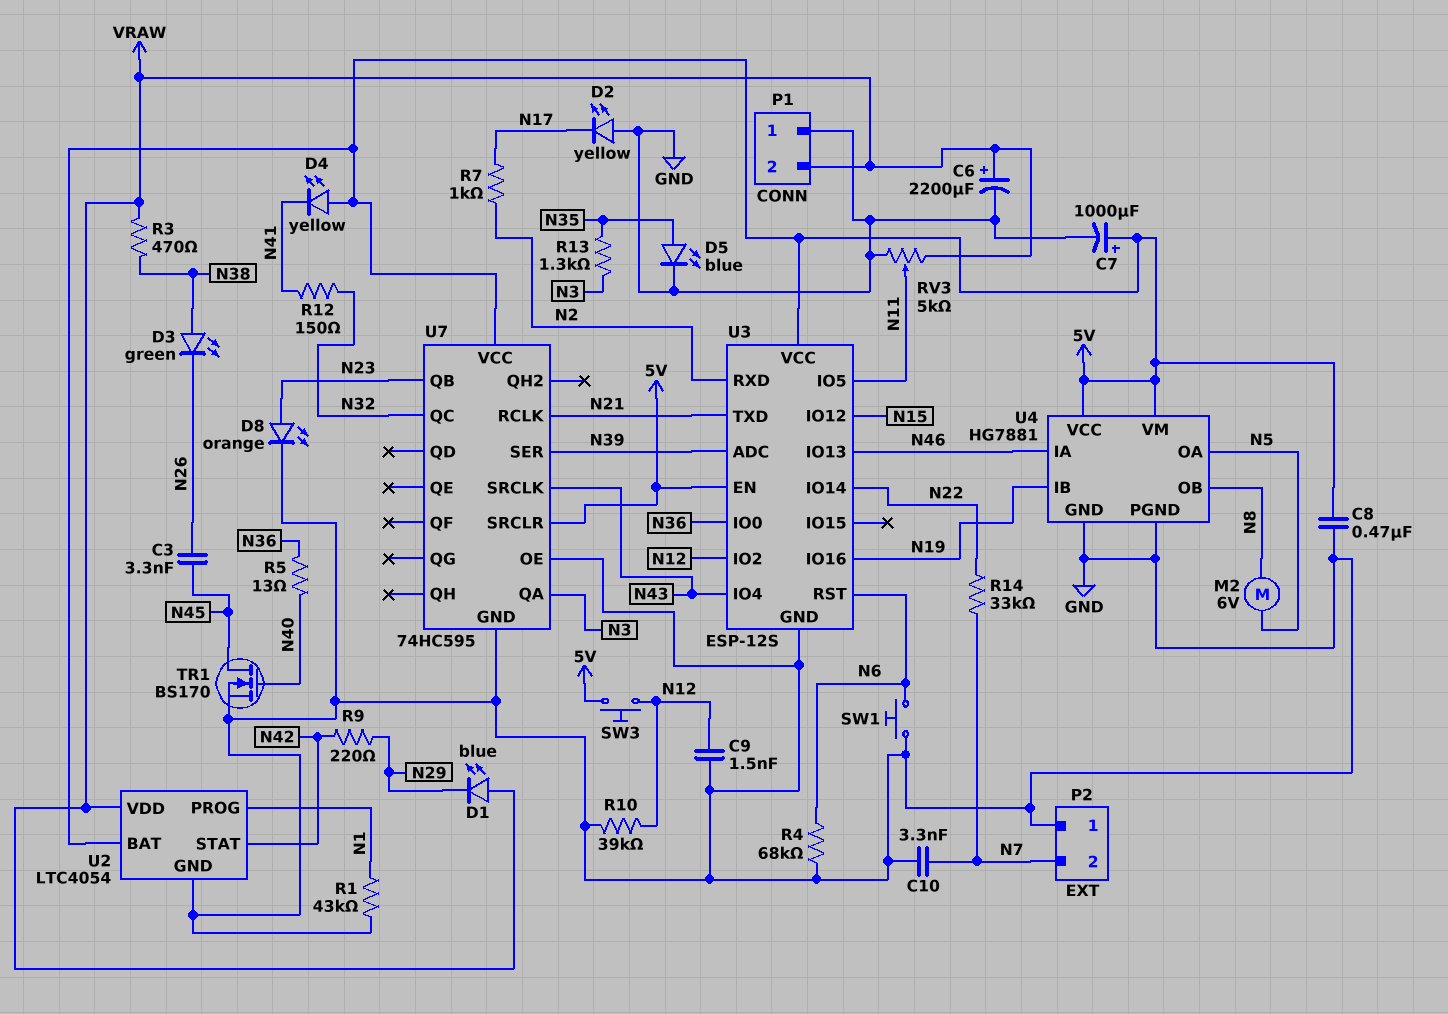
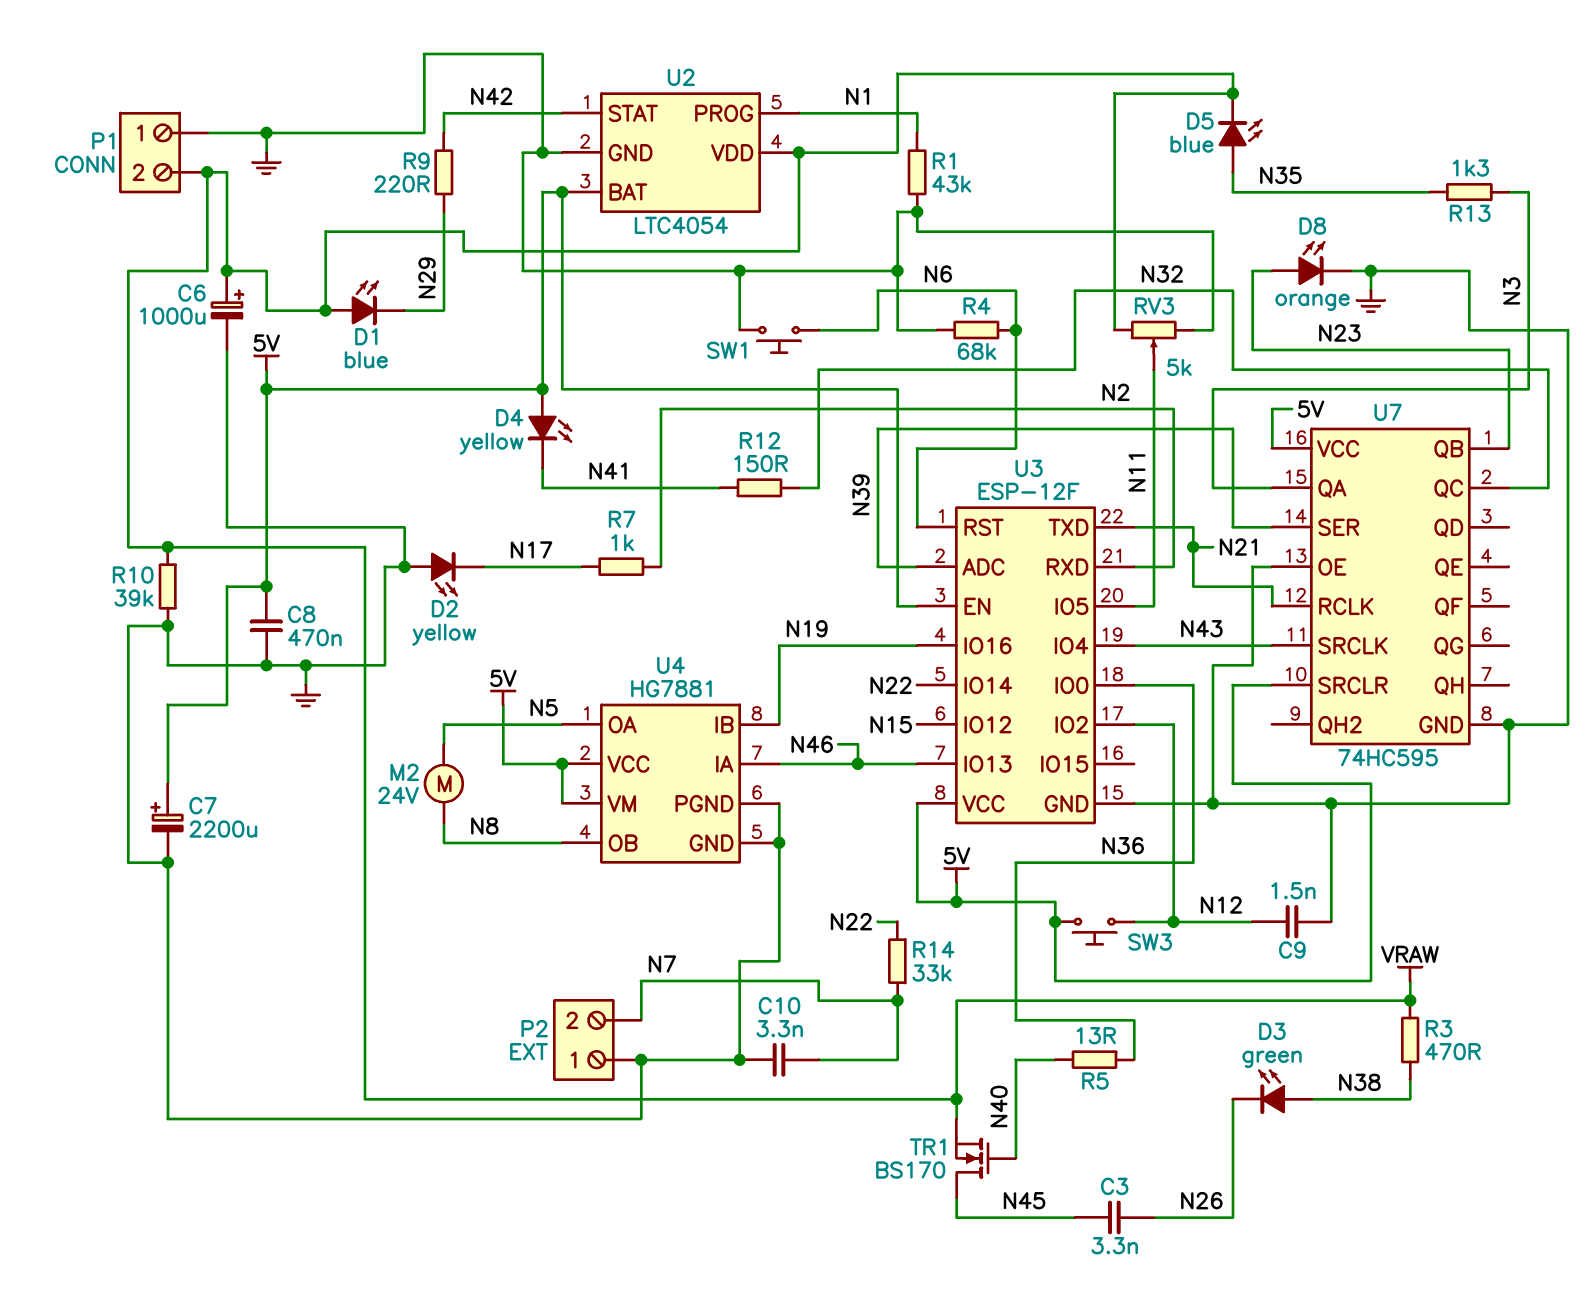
C6: 2200uF (plus VRAW, minus GND) -> 1000uF (plus VRAW, minus GND)
C7: 1000uF (plus 5V, minus GND) -> 2200uF (plus 5V, minus GND)
D5: LED blue (A N35, K GND) -> LED blue (A N35, K VRAW)
M2: motor 6V (N5, N8) -> motor 24V (N5, N8)
R10: 39k (GND, N12) -> 39k (GND, VRAW)
TR1: NMOS BS170 (G N40, D N45, S GND) -> NMOS BS170 (G N40, D N45, S VRAW)
U3: ESP-12S -> ESP-12F

